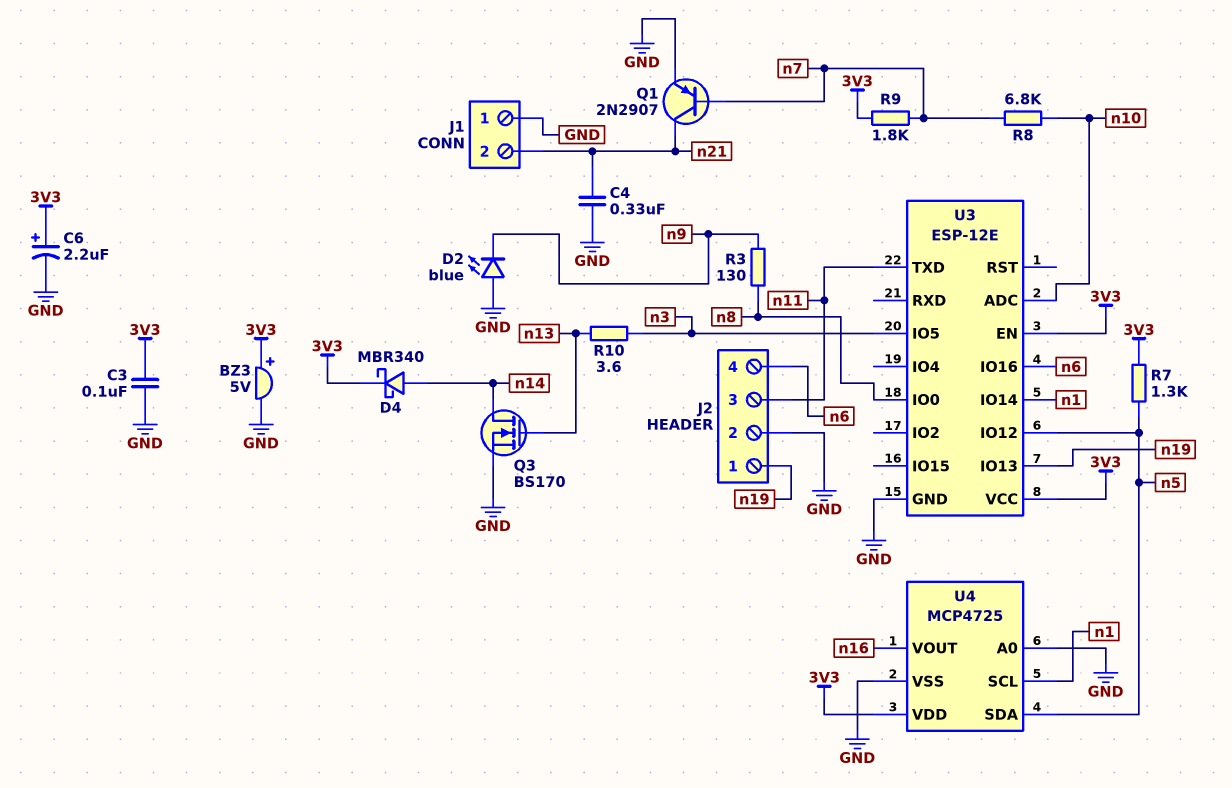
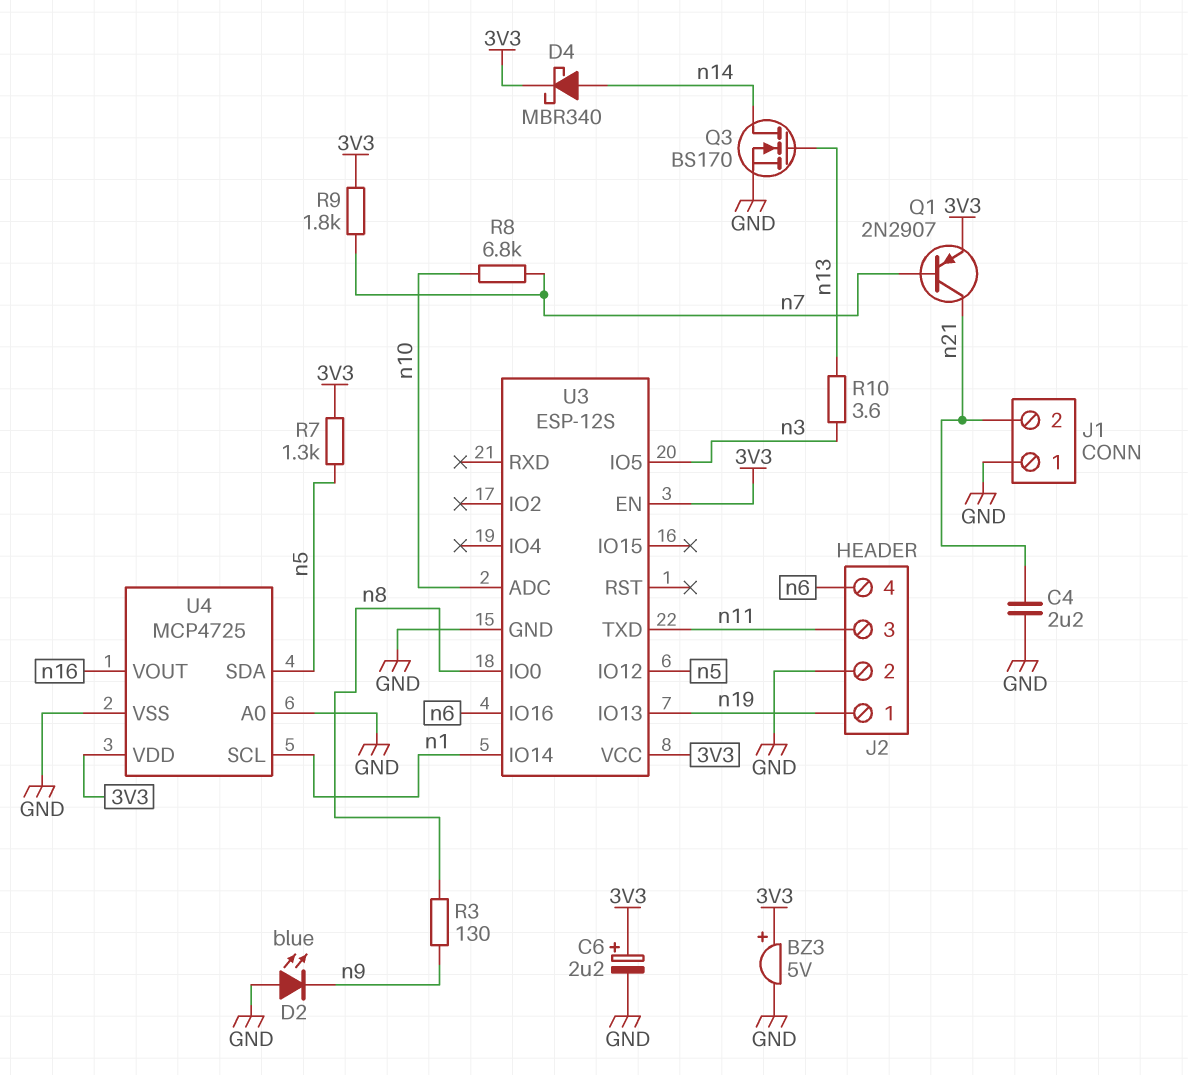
C3: 100nF (3V3, GND) -> none
C4: 330nF (GND, n21) -> 2.2uF (GND, n21)
Q1: PNP 2N2907 (B n7, C n21, E GND) -> PNP 2N2907 (B n7, C n21, E 3V3)
U3: ESP-12E -> ESP-12S

